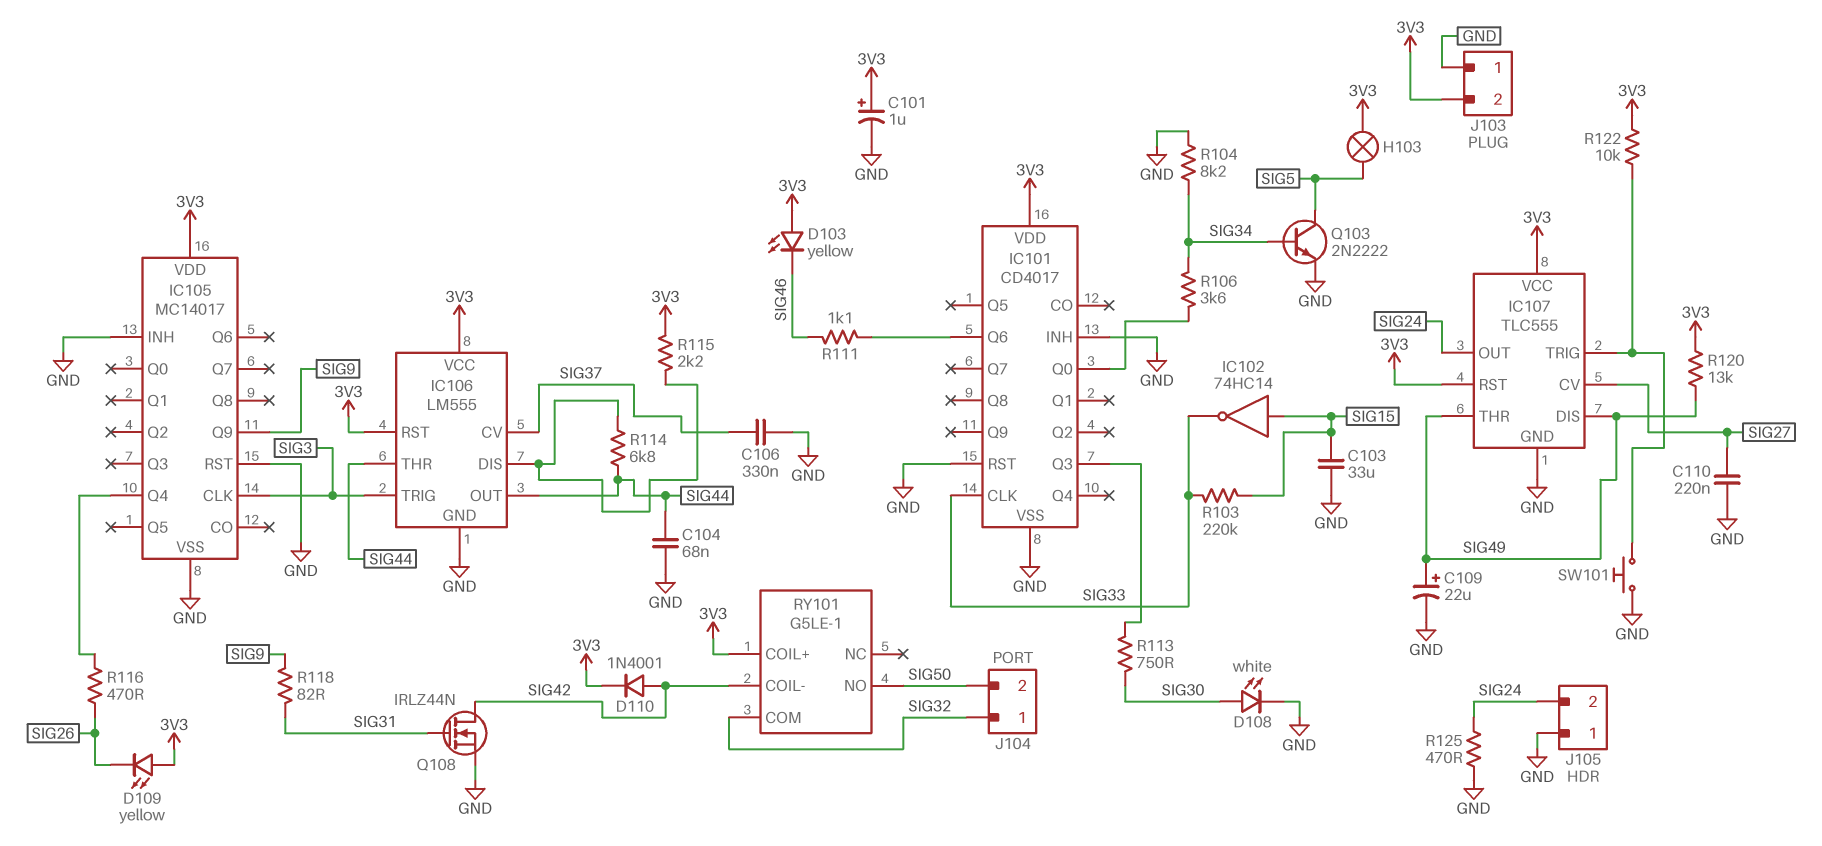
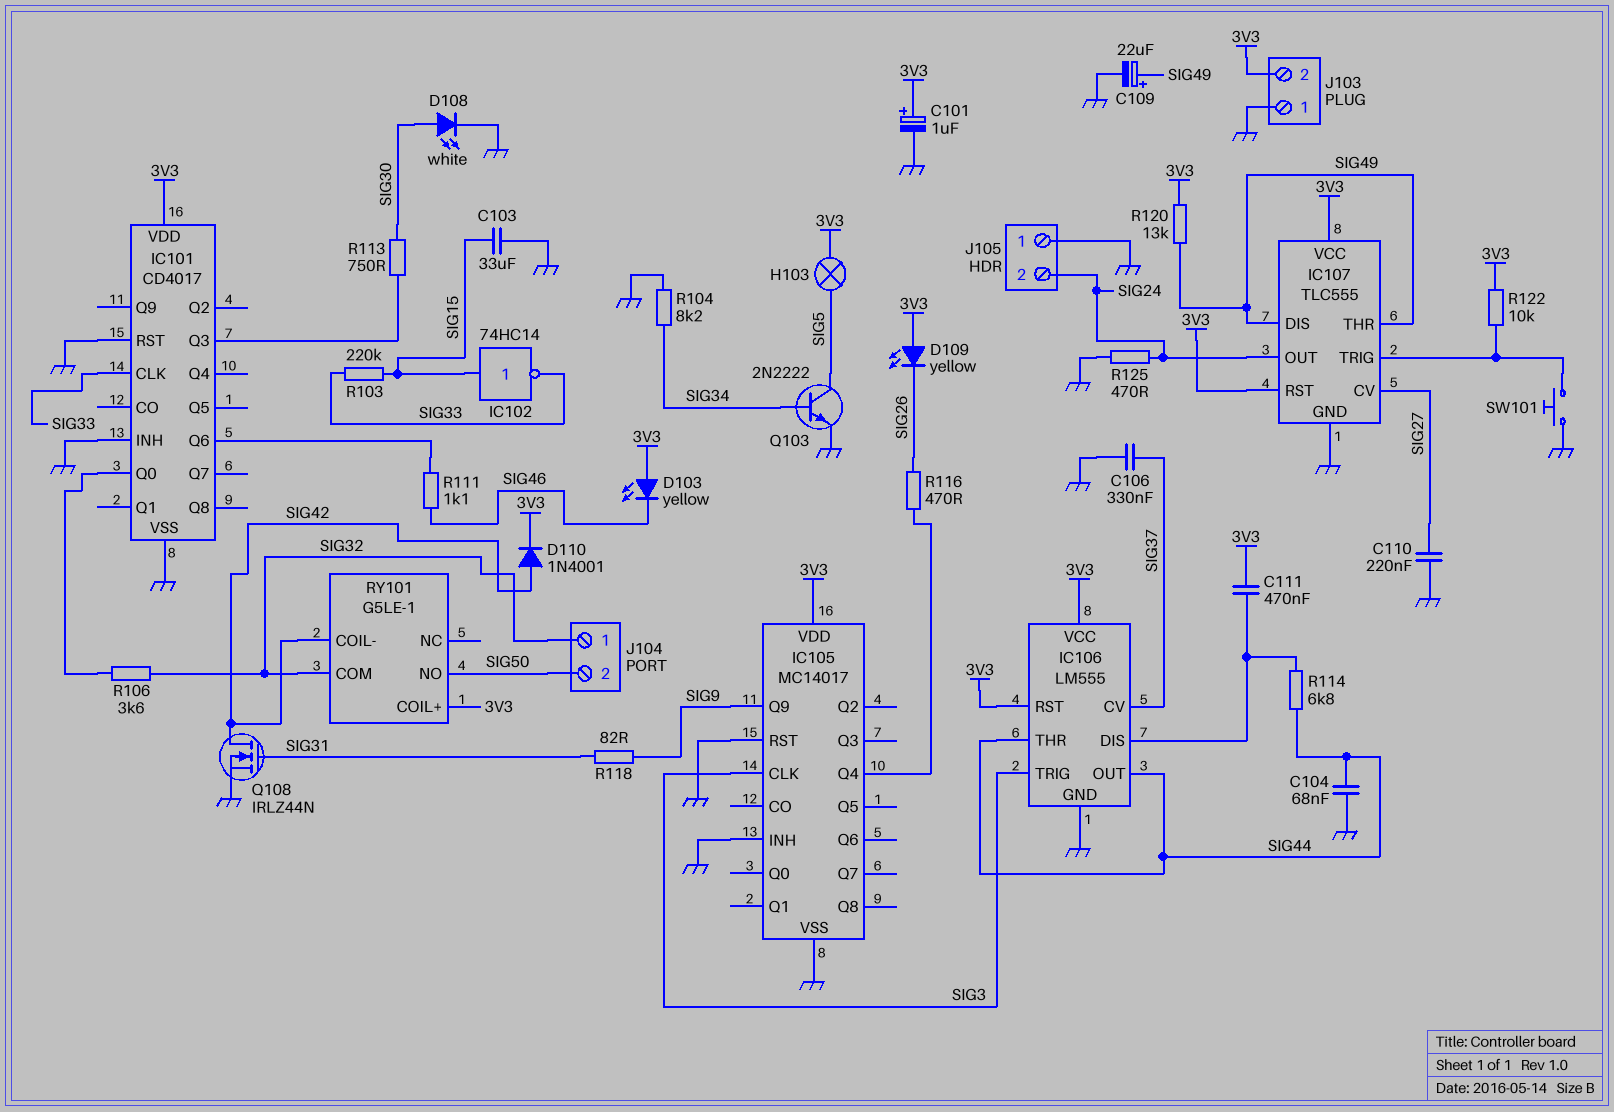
C111: none -> 470nF (3V3, IC106/DIS)
R106: 3.6k (IC101/Q0, SIG34) -> 3.6k (IC101/Q0, SIG32)
R115: 2.2k (3V3, IC106/DIS) -> none

